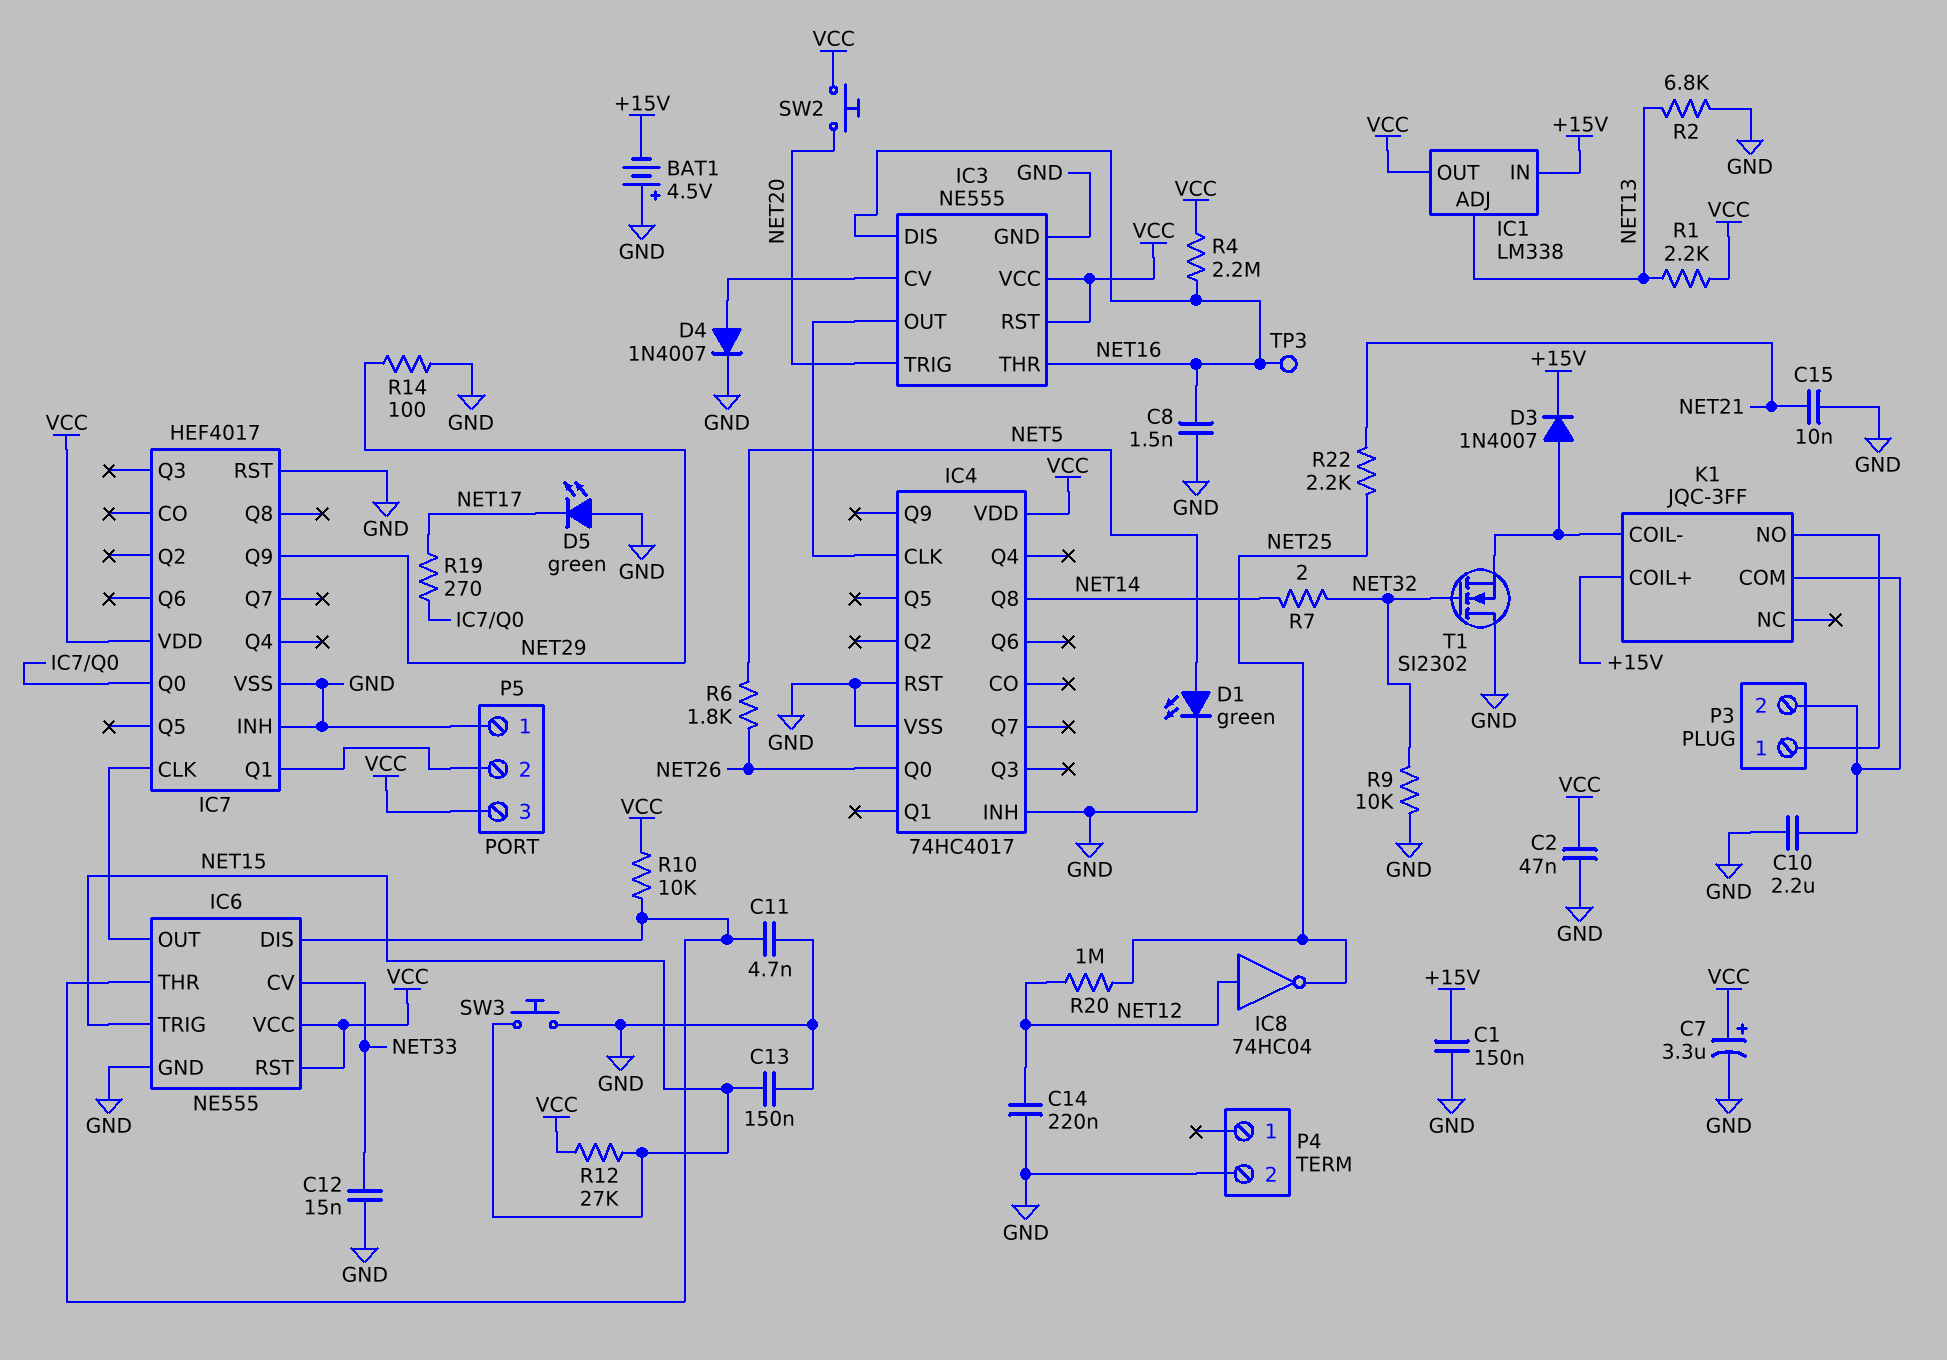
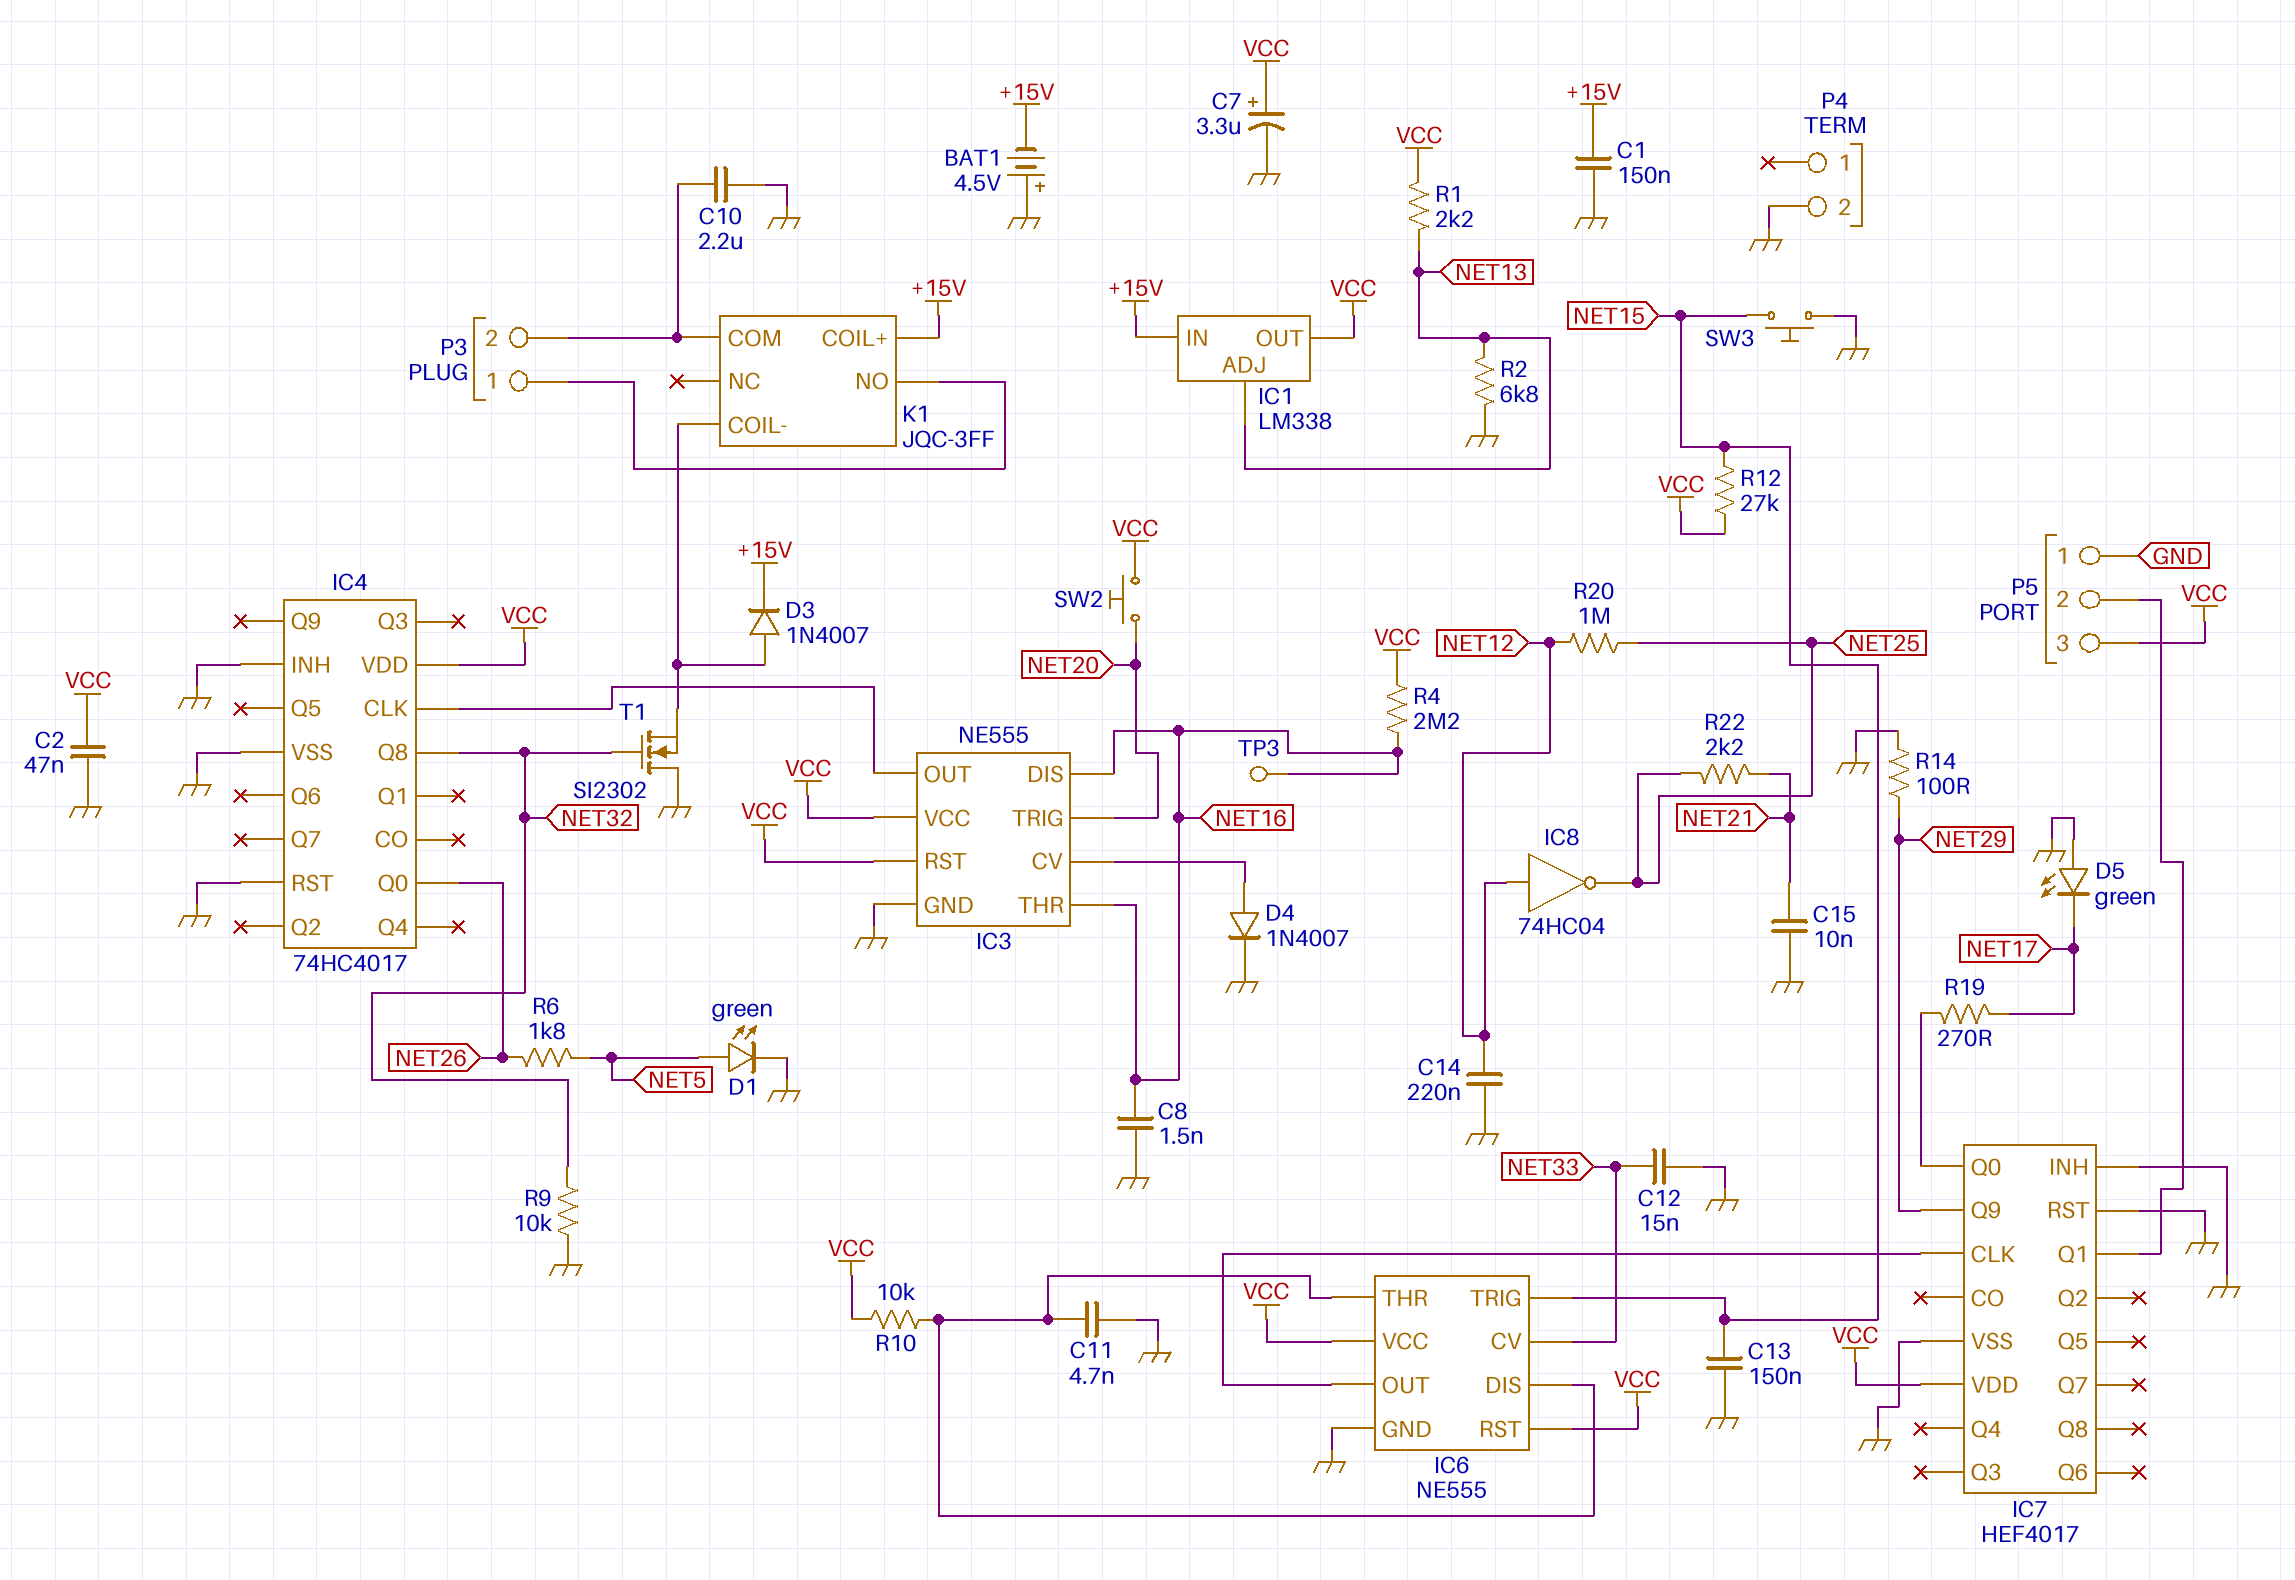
IC4 pin Q8: NET14 -> NET32
R7: 2 (NET14, NET32) -> none

